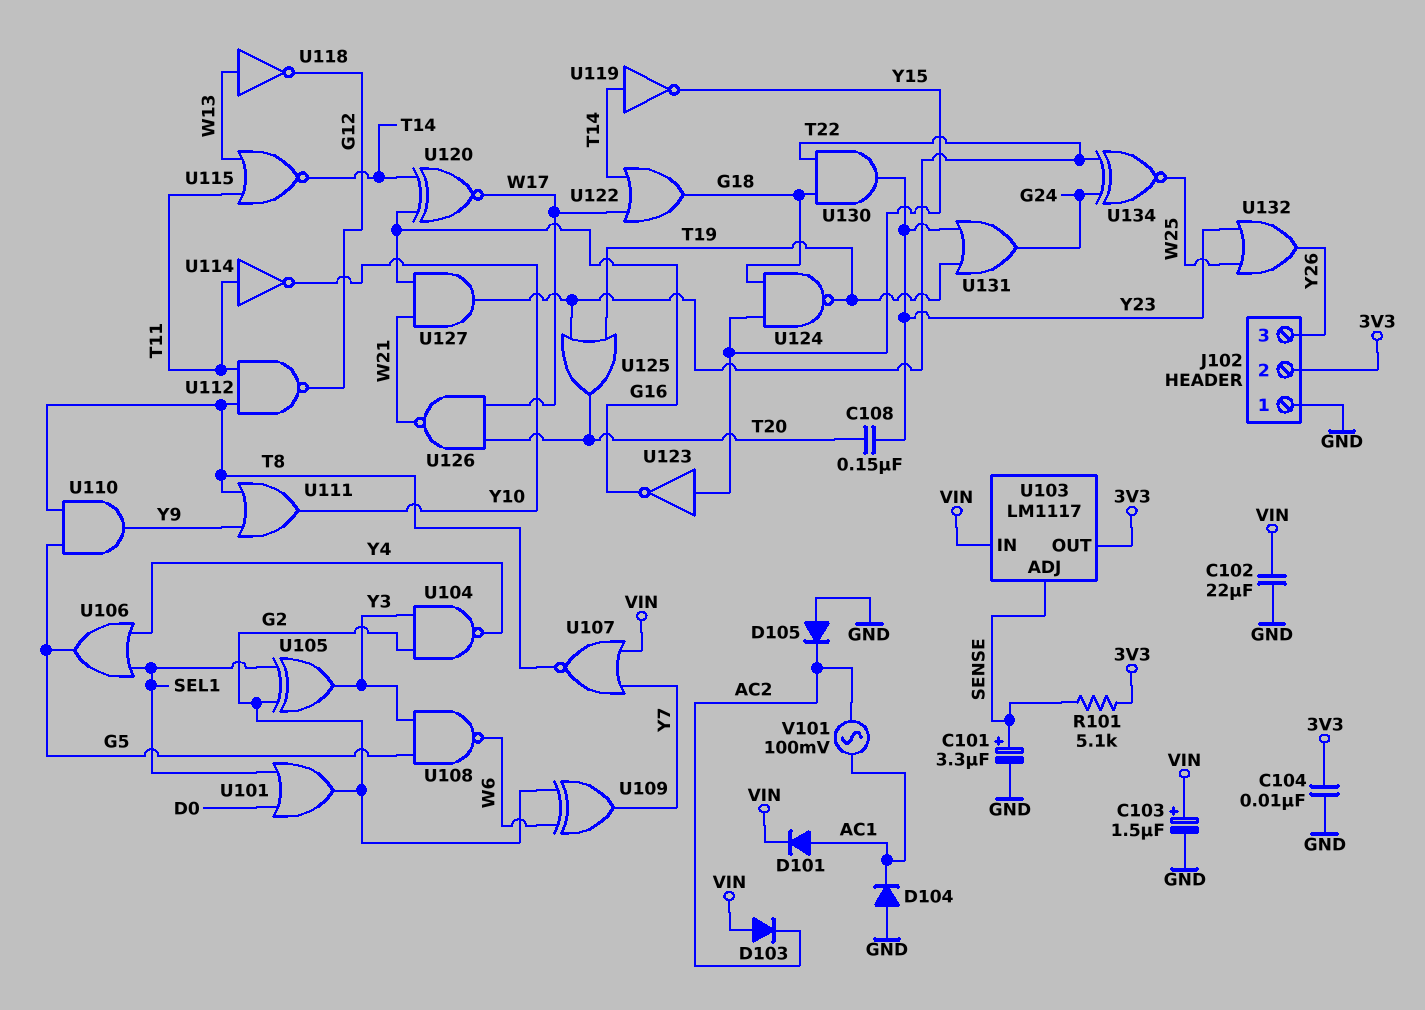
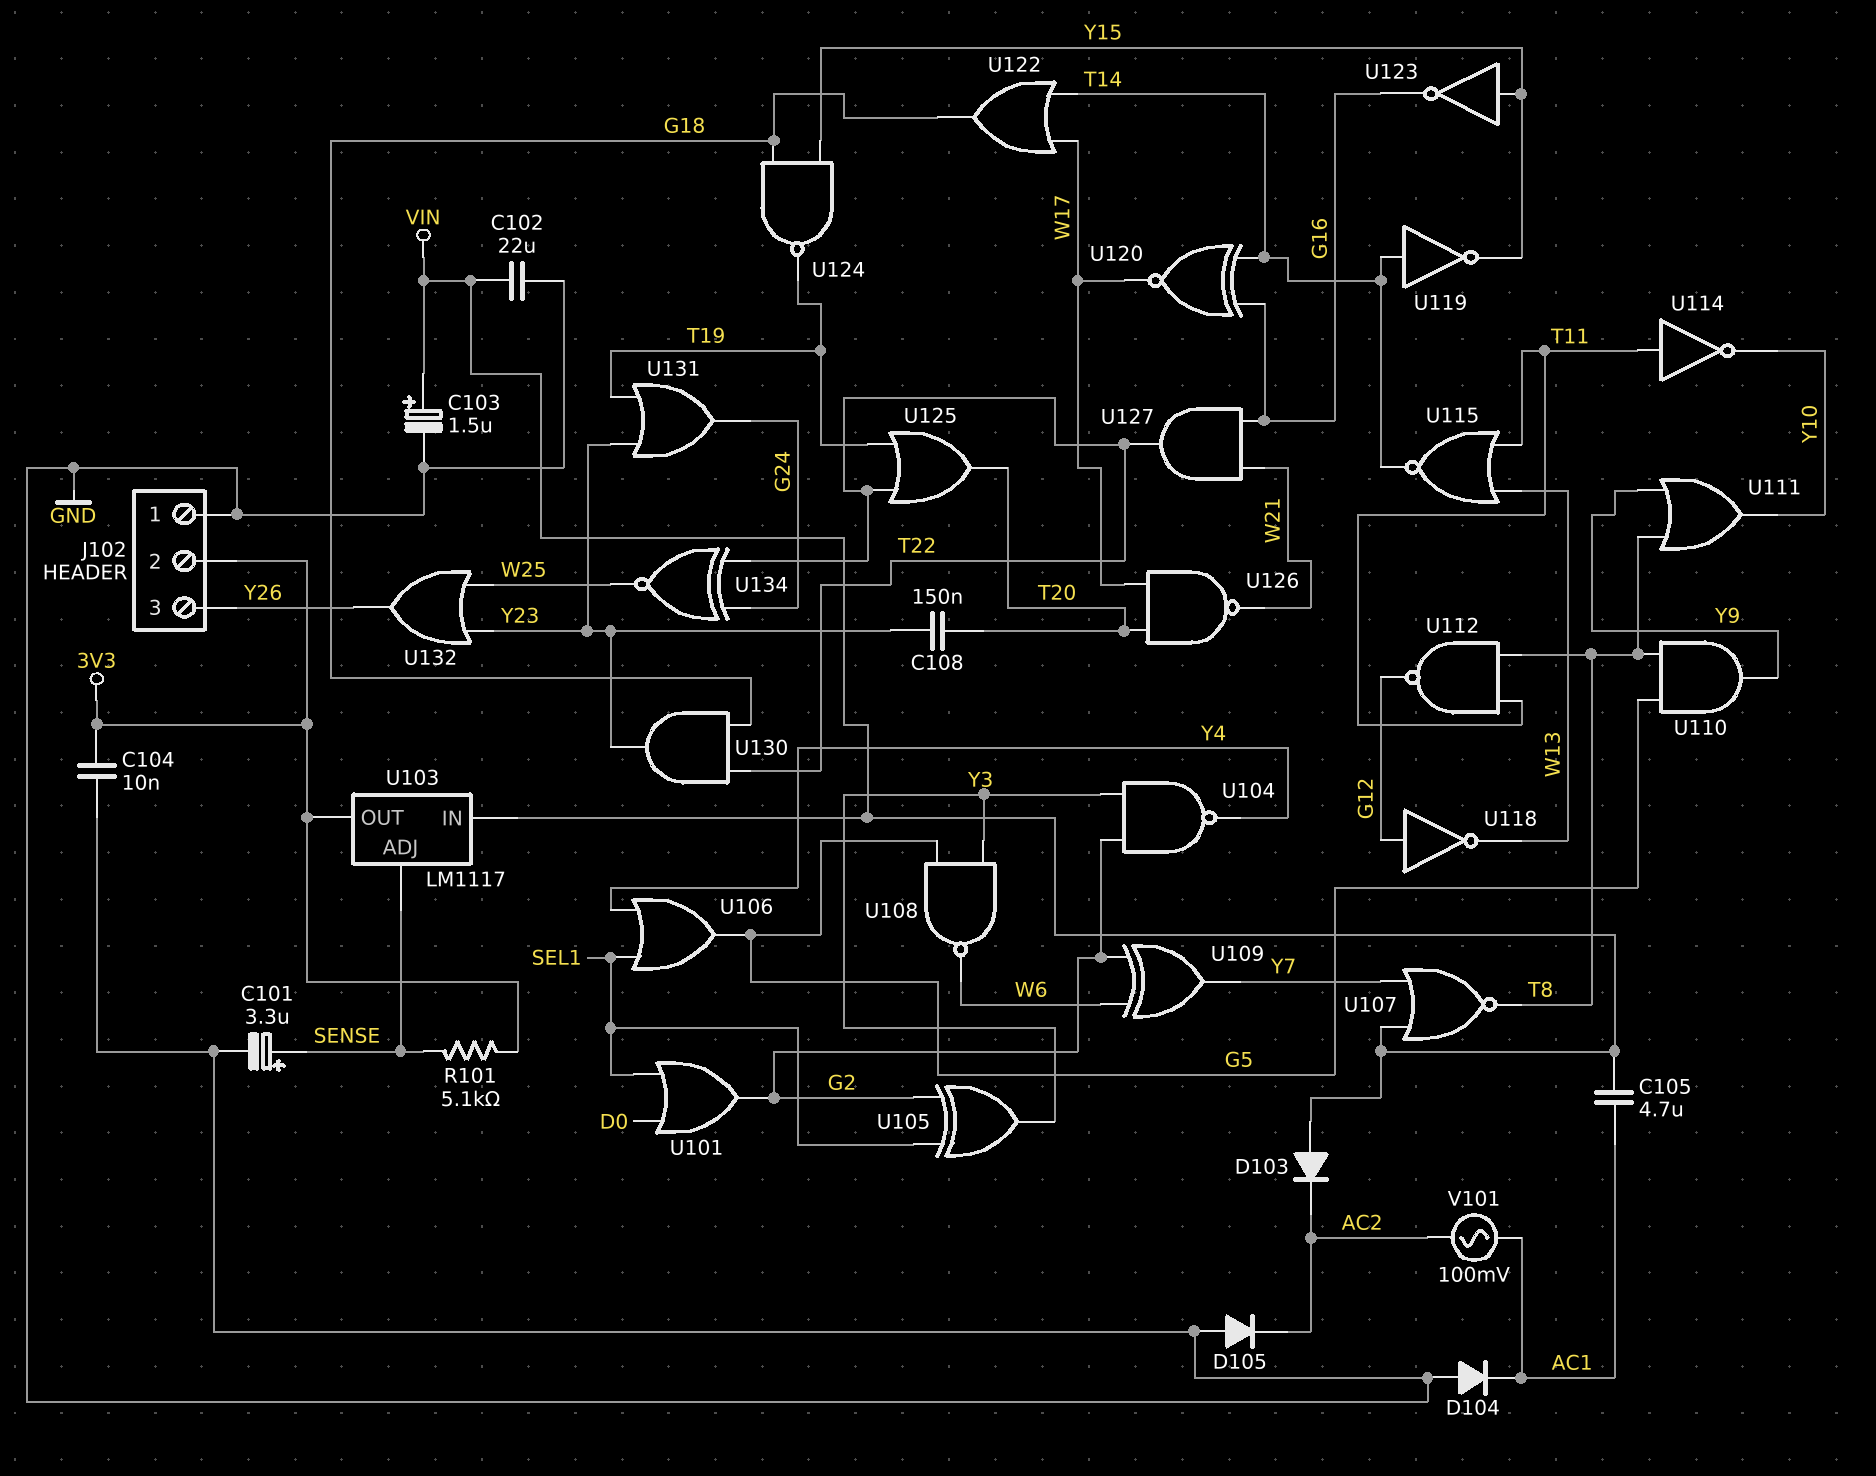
C105: none -> 4.7uF (AC1, VIN)
D101: diode (A AC1, K VIN) -> none
U118: NOT (in W13, out G12) -> NOT (in G12, out W13)

